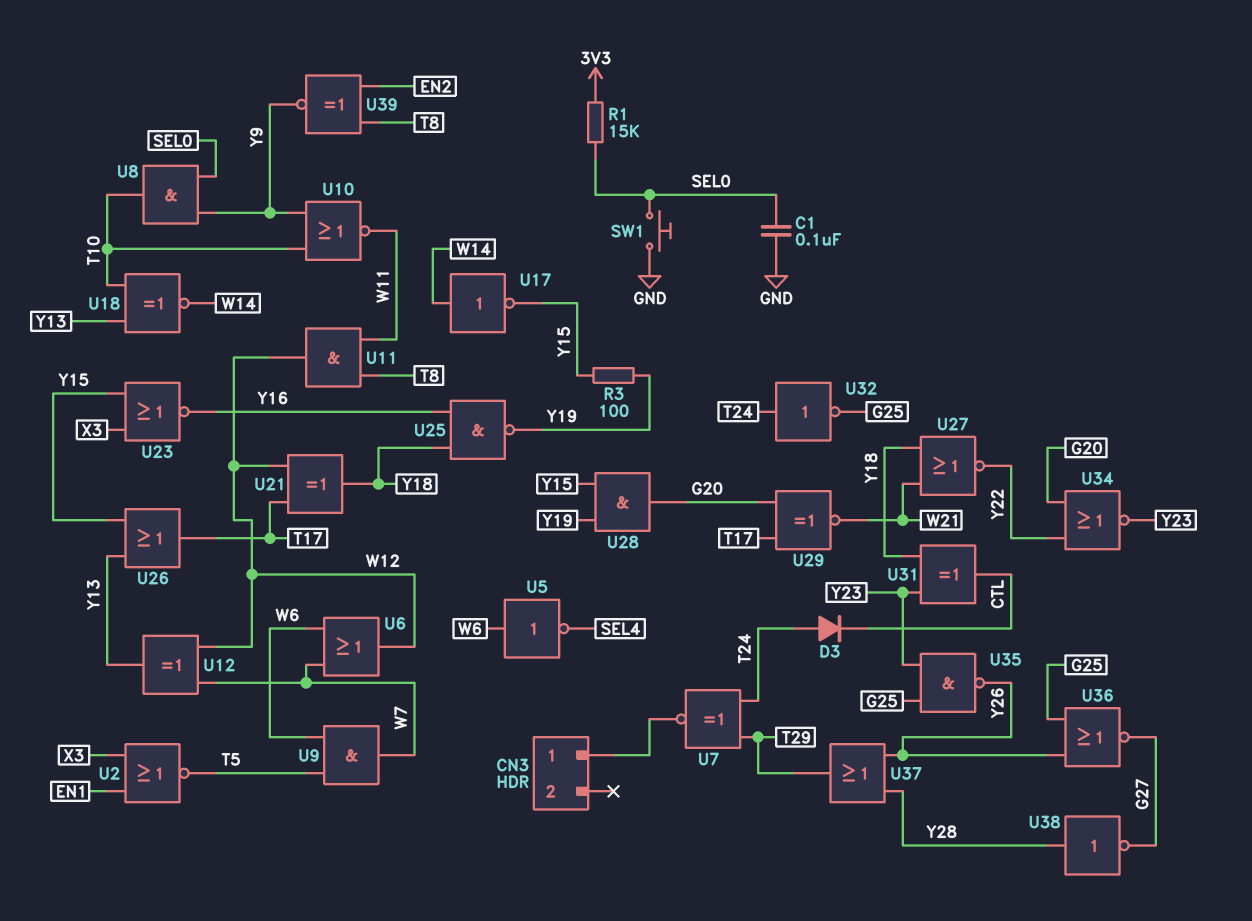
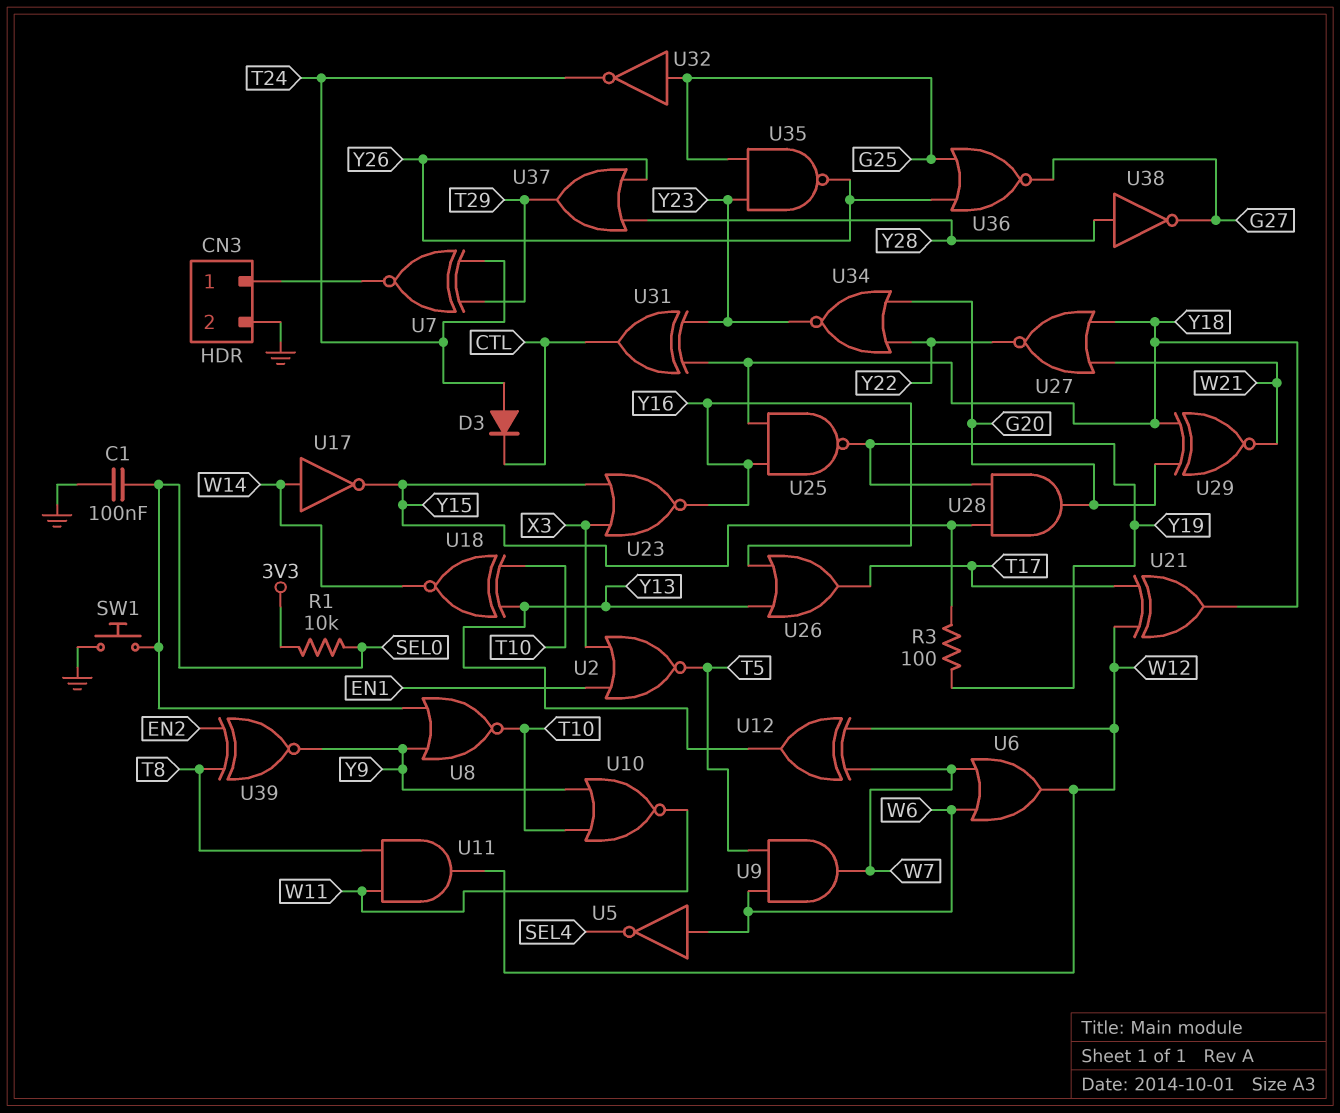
CN3 pin 2: none -> GND
R1: 15k (3V3, SEL0) -> 10k (3V3, SEL0)
U8: AND (in SEL0, in Y9, out T10) -> NOR (in SEL0, in Y9, out T10)
U26: OR (in Y13, in Y15, out T17) -> OR (in Y13, in Y16, out T17)
U29: XNOR (in G20, in T17, out W21) -> XNOR (in G20, in Y18, out W21)
U32: NOT (in T24, out G25) -> NOT (in G25, out T24)

